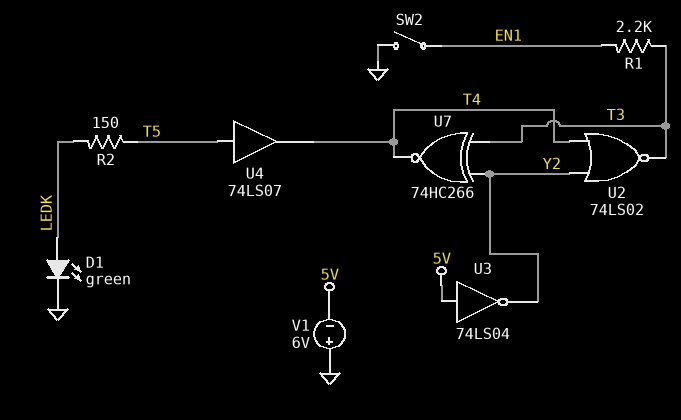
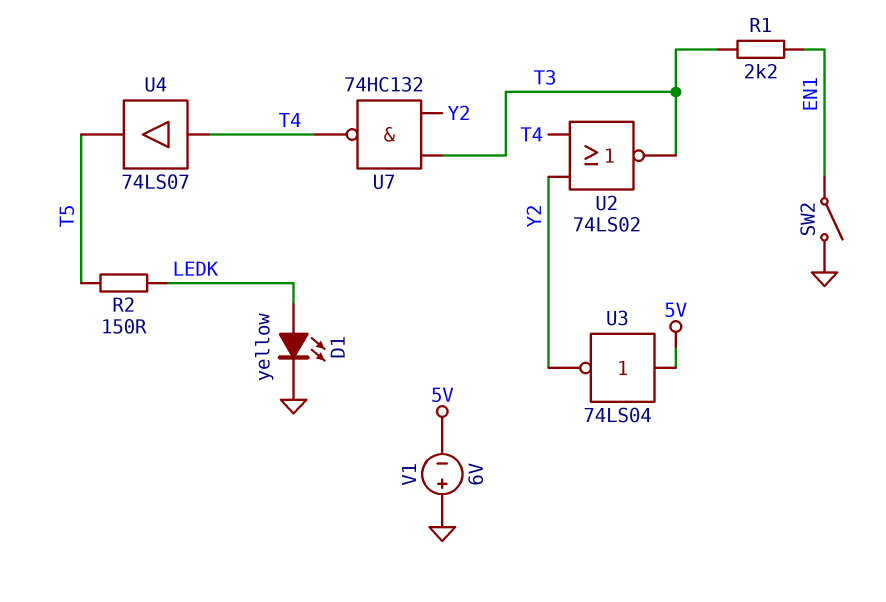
D1: LED green (A LEDK, K GND) -> LED yellow (A LEDK, K GND)
U4: buffer 74LS07 (in T5, out T4) -> buffer 74LS07 (in T4, out T5)
U7: XNOR 74HC266 (in T3, in Y2, out T4) -> NAND 74HC132 (in T3, in Y2, out T4)

